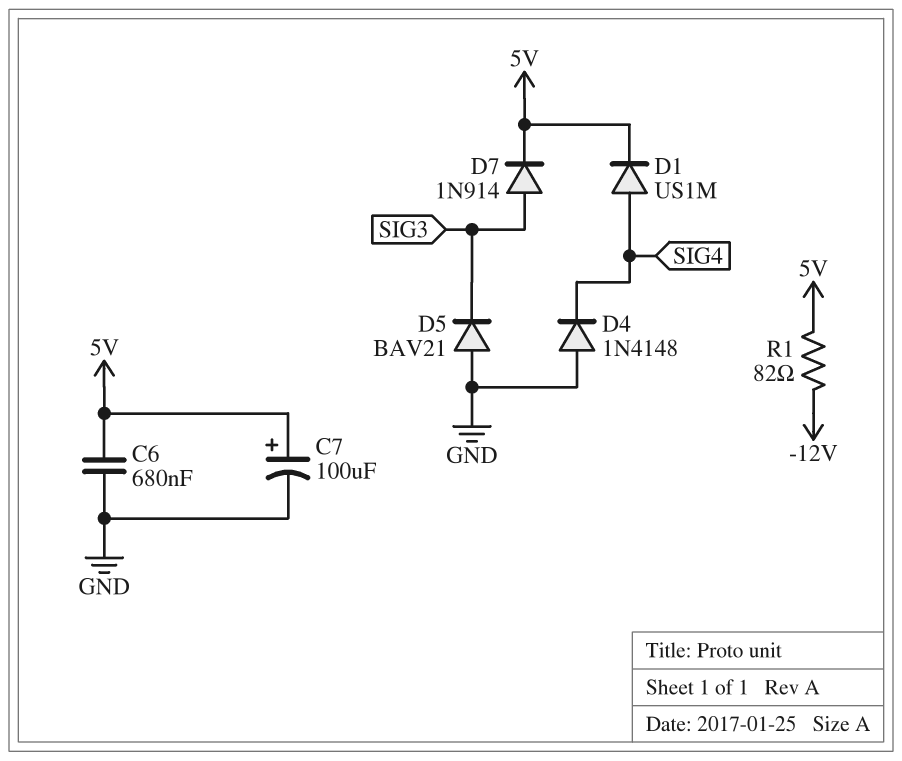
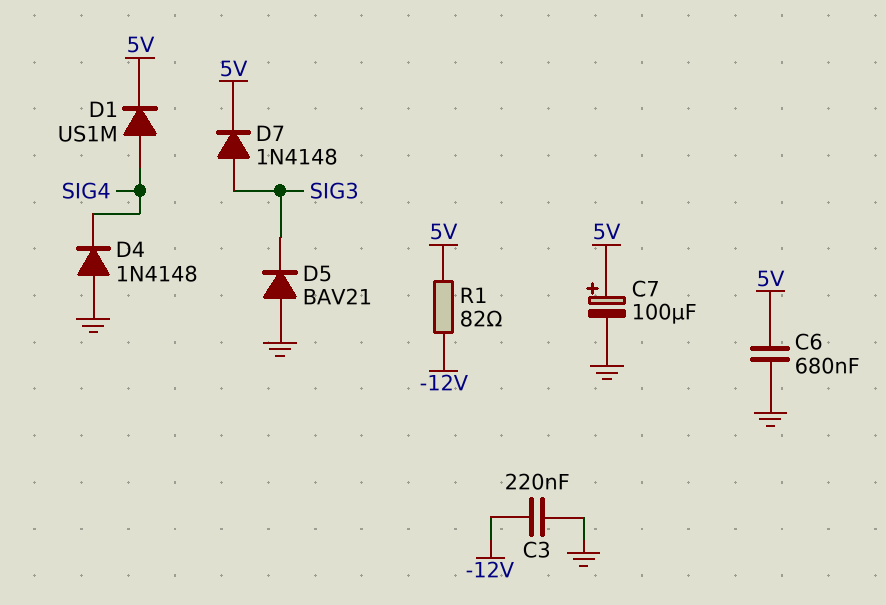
C3: none -> 220nF (-12V, GND)
D7: diode 1N914 (A SIG3, K 5V) -> diode 1N4148 (A SIG3, K 5V)

